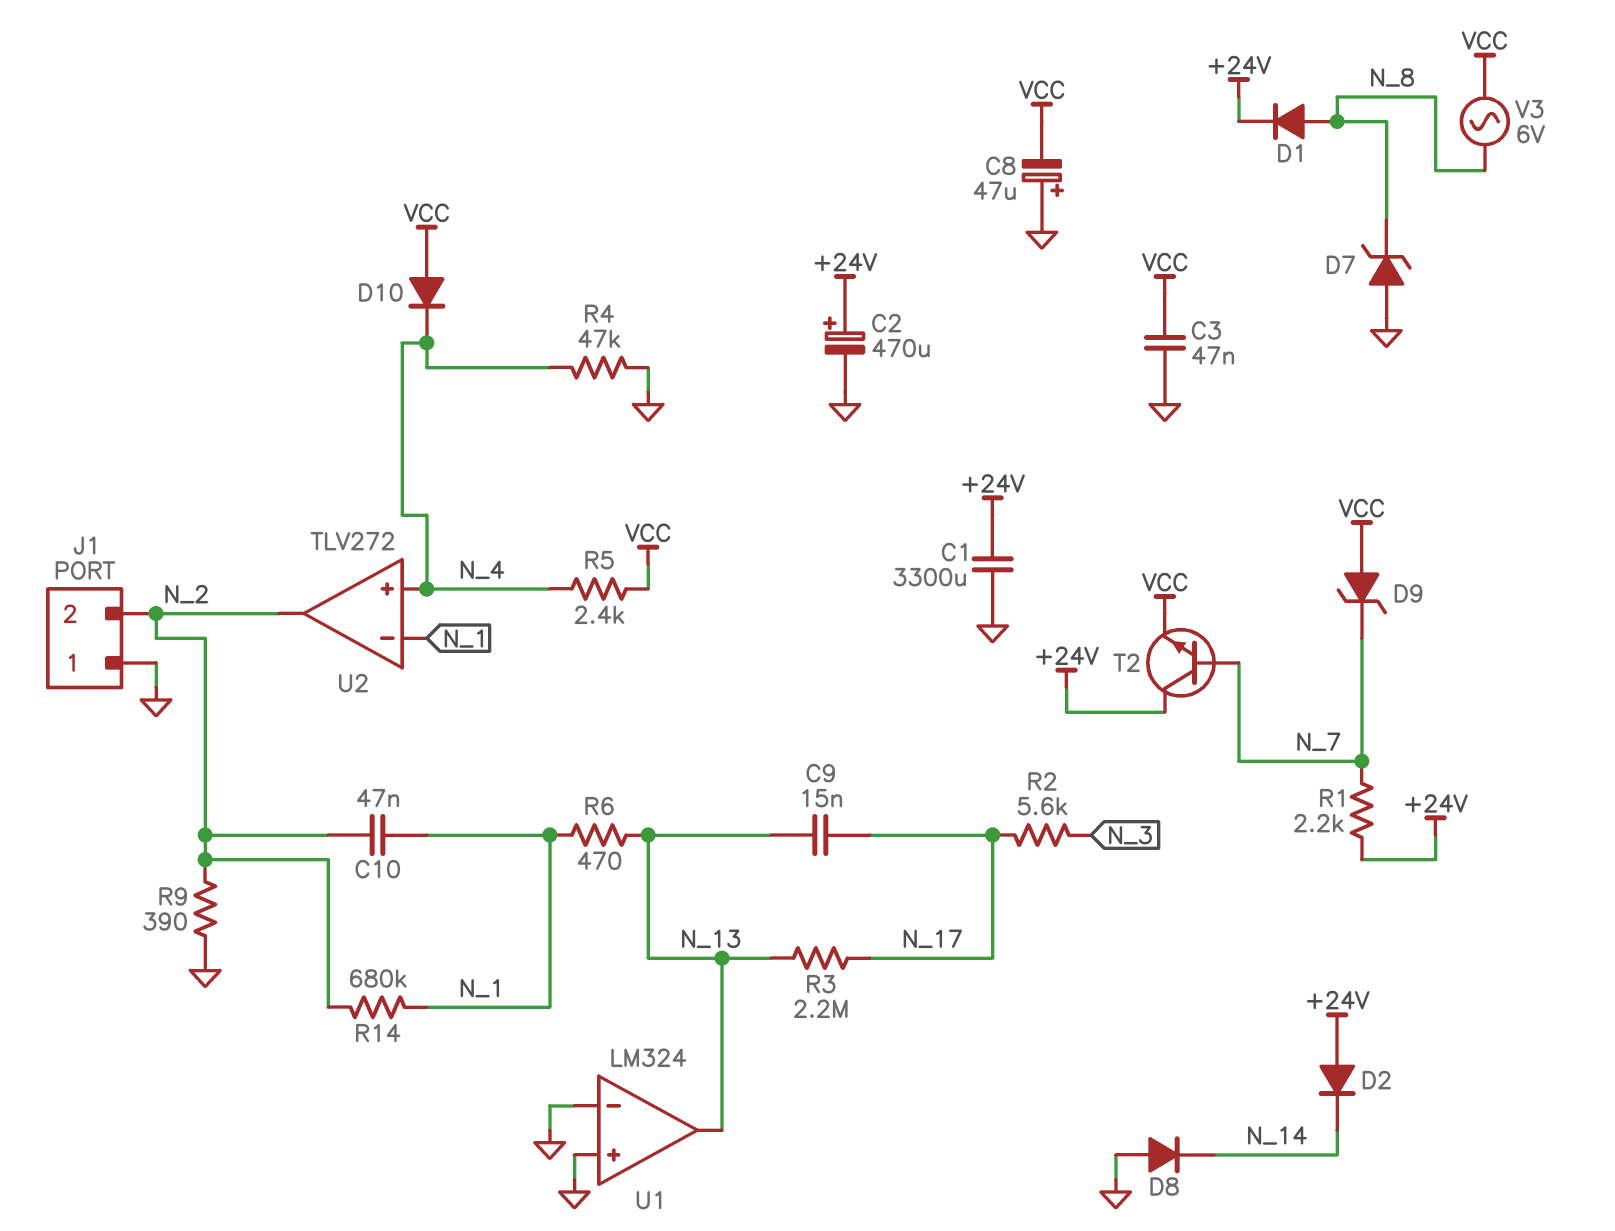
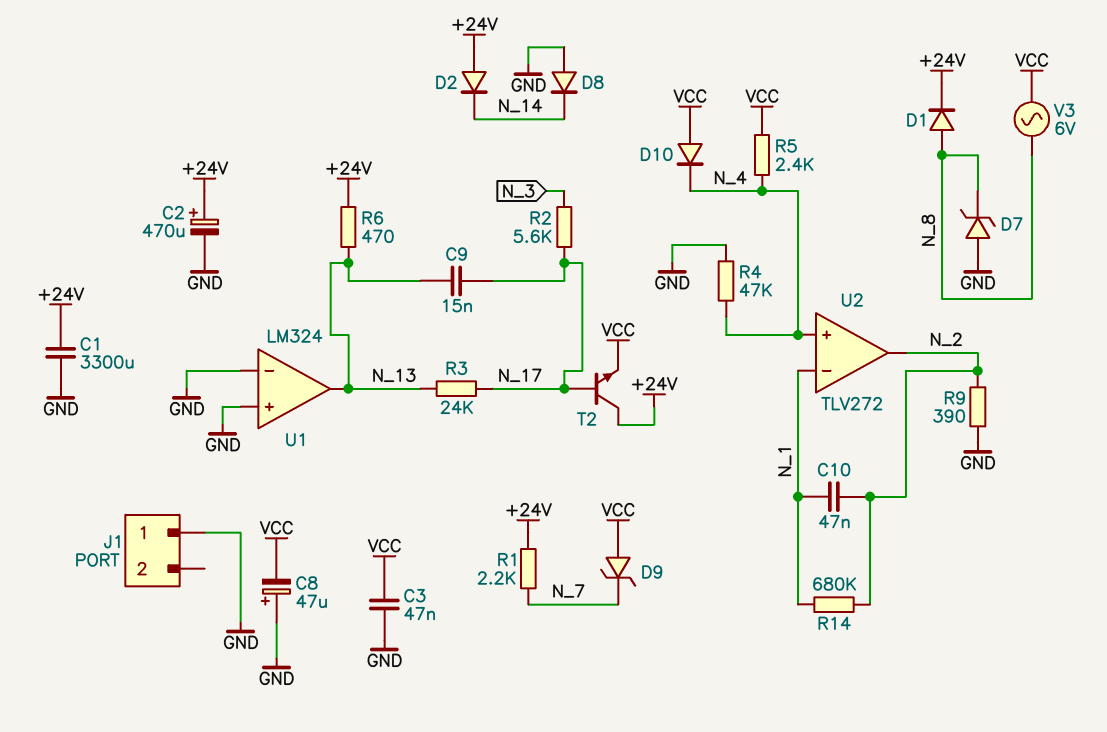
J1 pin 2: N_2 -> none
R3: 2.2M (N_13, N_17) -> 24k (N_13, N_17)
R6: 470 (N_1, N_13) -> 470 (+24V, N_13)
T2: NPN (B N_7, C +24V, E VCC) -> NPN (B N_17, C +24V, E VCC)

